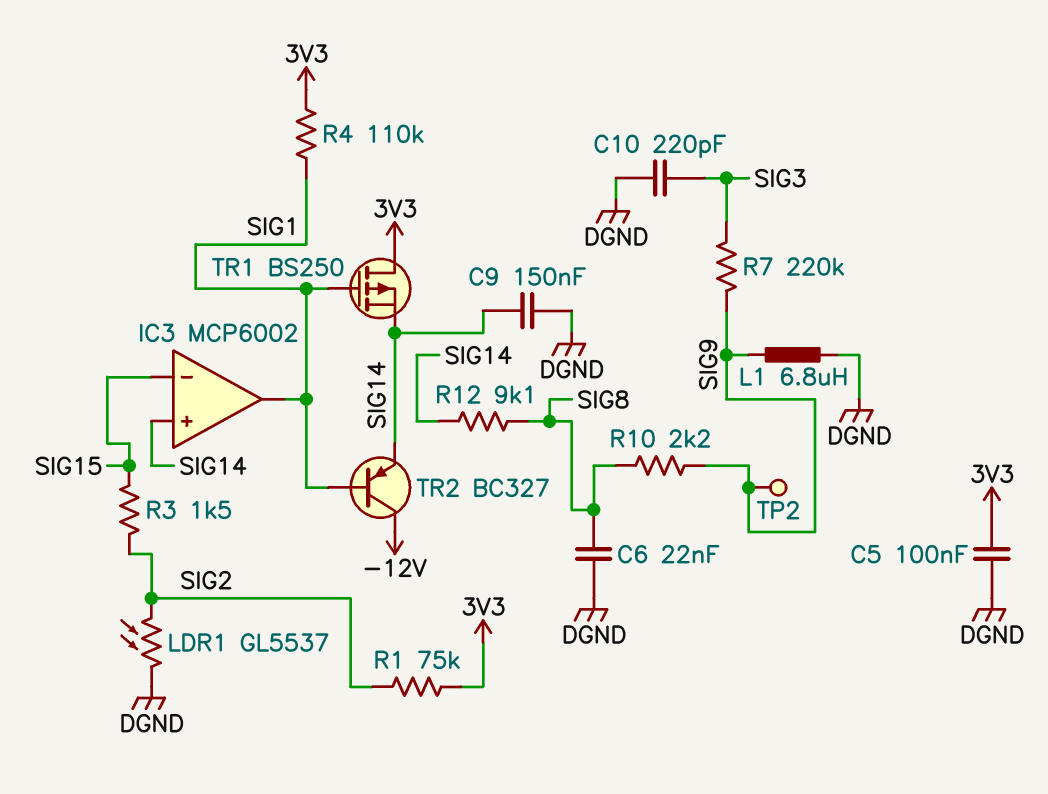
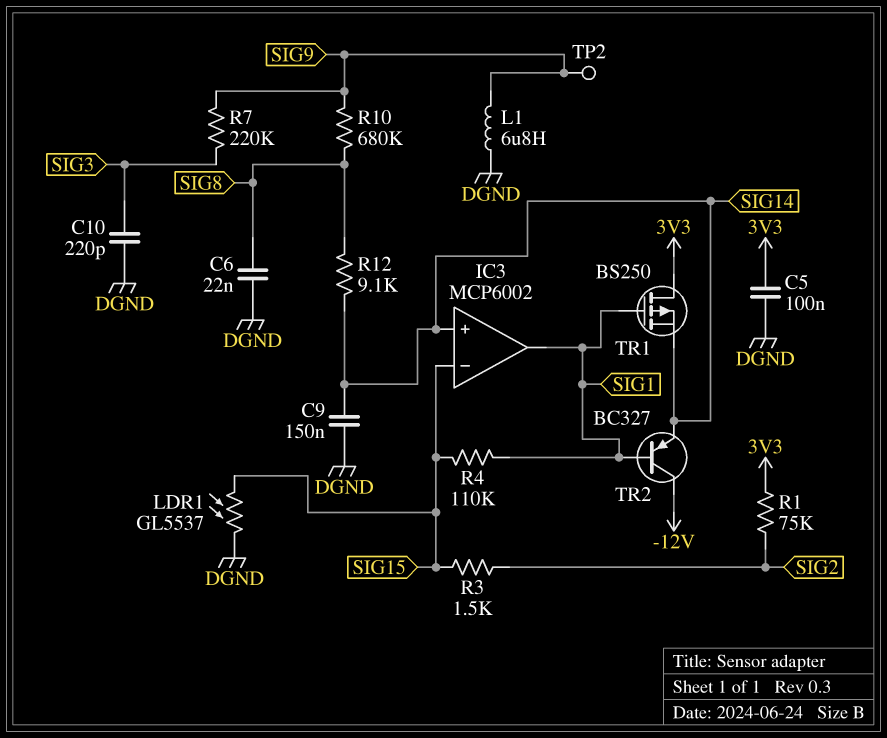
LDR1: GL5537 (DGND, SIG2) -> GL5537 (DGND, SIG15)
R4: 110k (3V3, SIG1) -> 110k (SIG1, SIG15)
R10: 2.2k (SIG8, SIG9) -> 680k (SIG8, SIG9)

